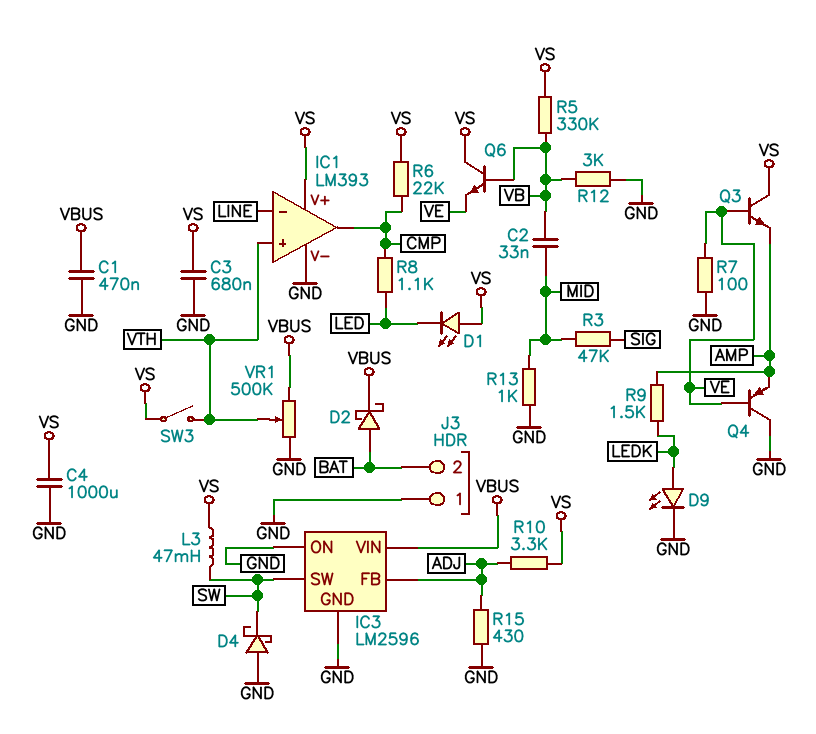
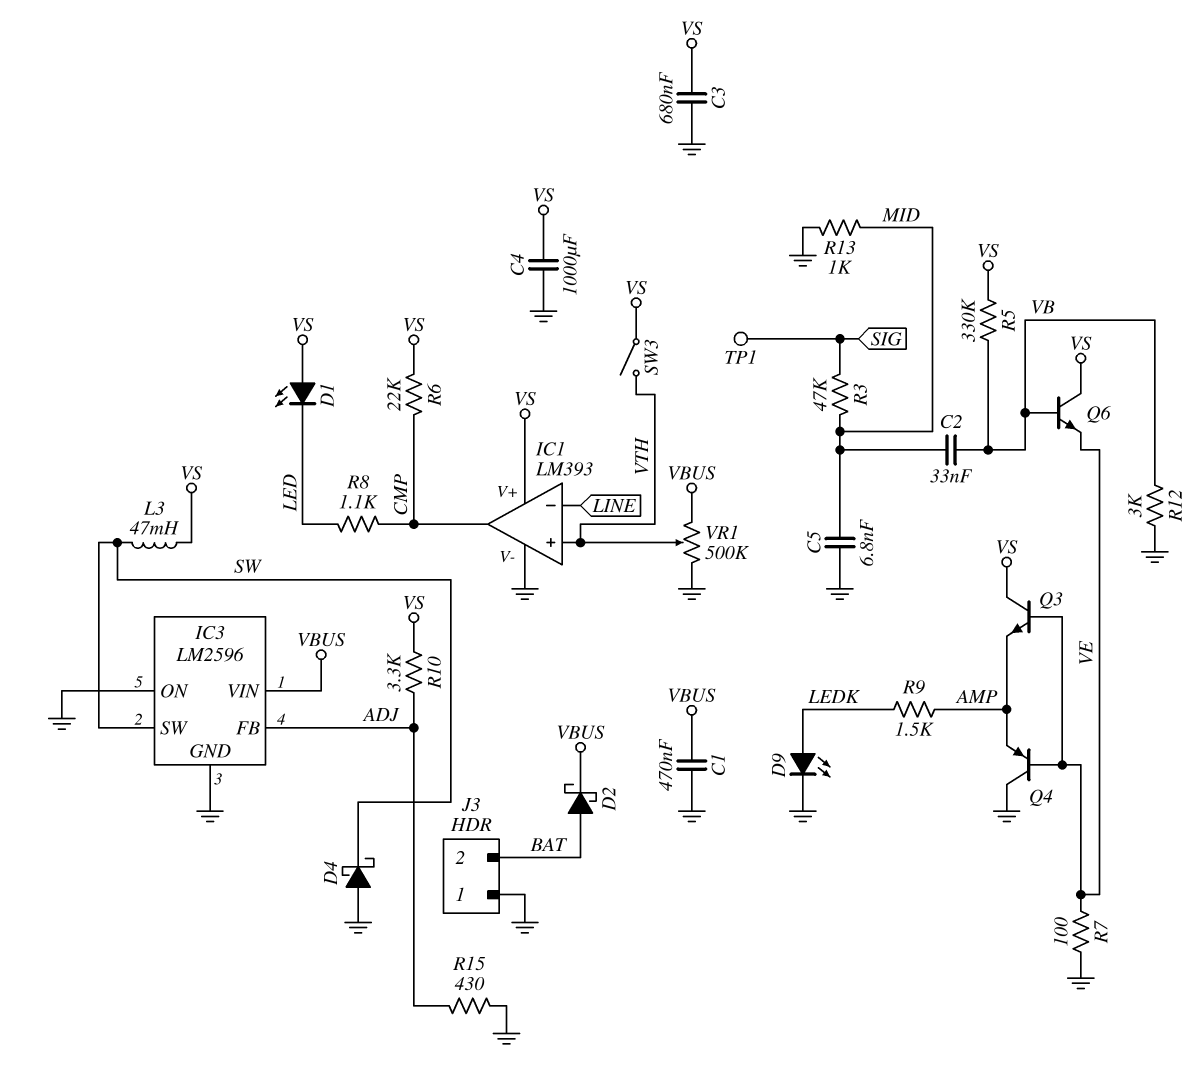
C5: none -> 6.8nF (GND, MID)
TP1: none -> test point (SIG)

